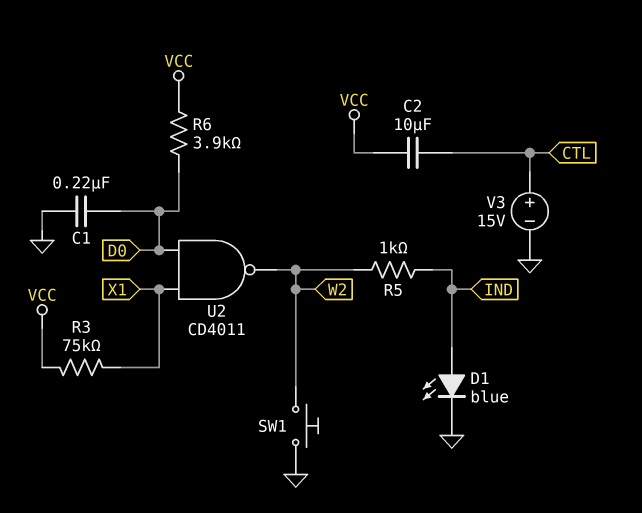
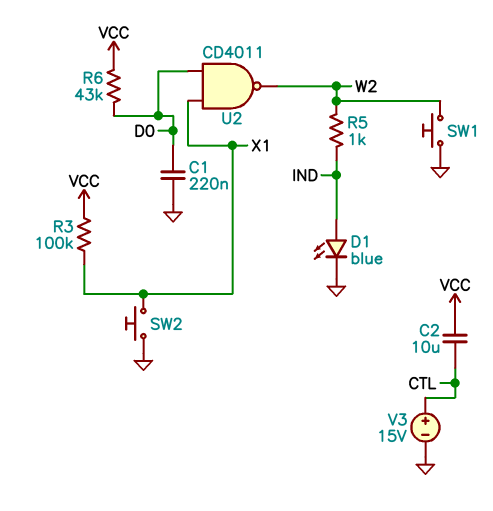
R3: 75k (VCC, X1) -> 100k (VCC, X1)
R6: 3.9k (D0, VCC) -> 43k (D0, VCC)
SW2: none -> button (GND, X1)

